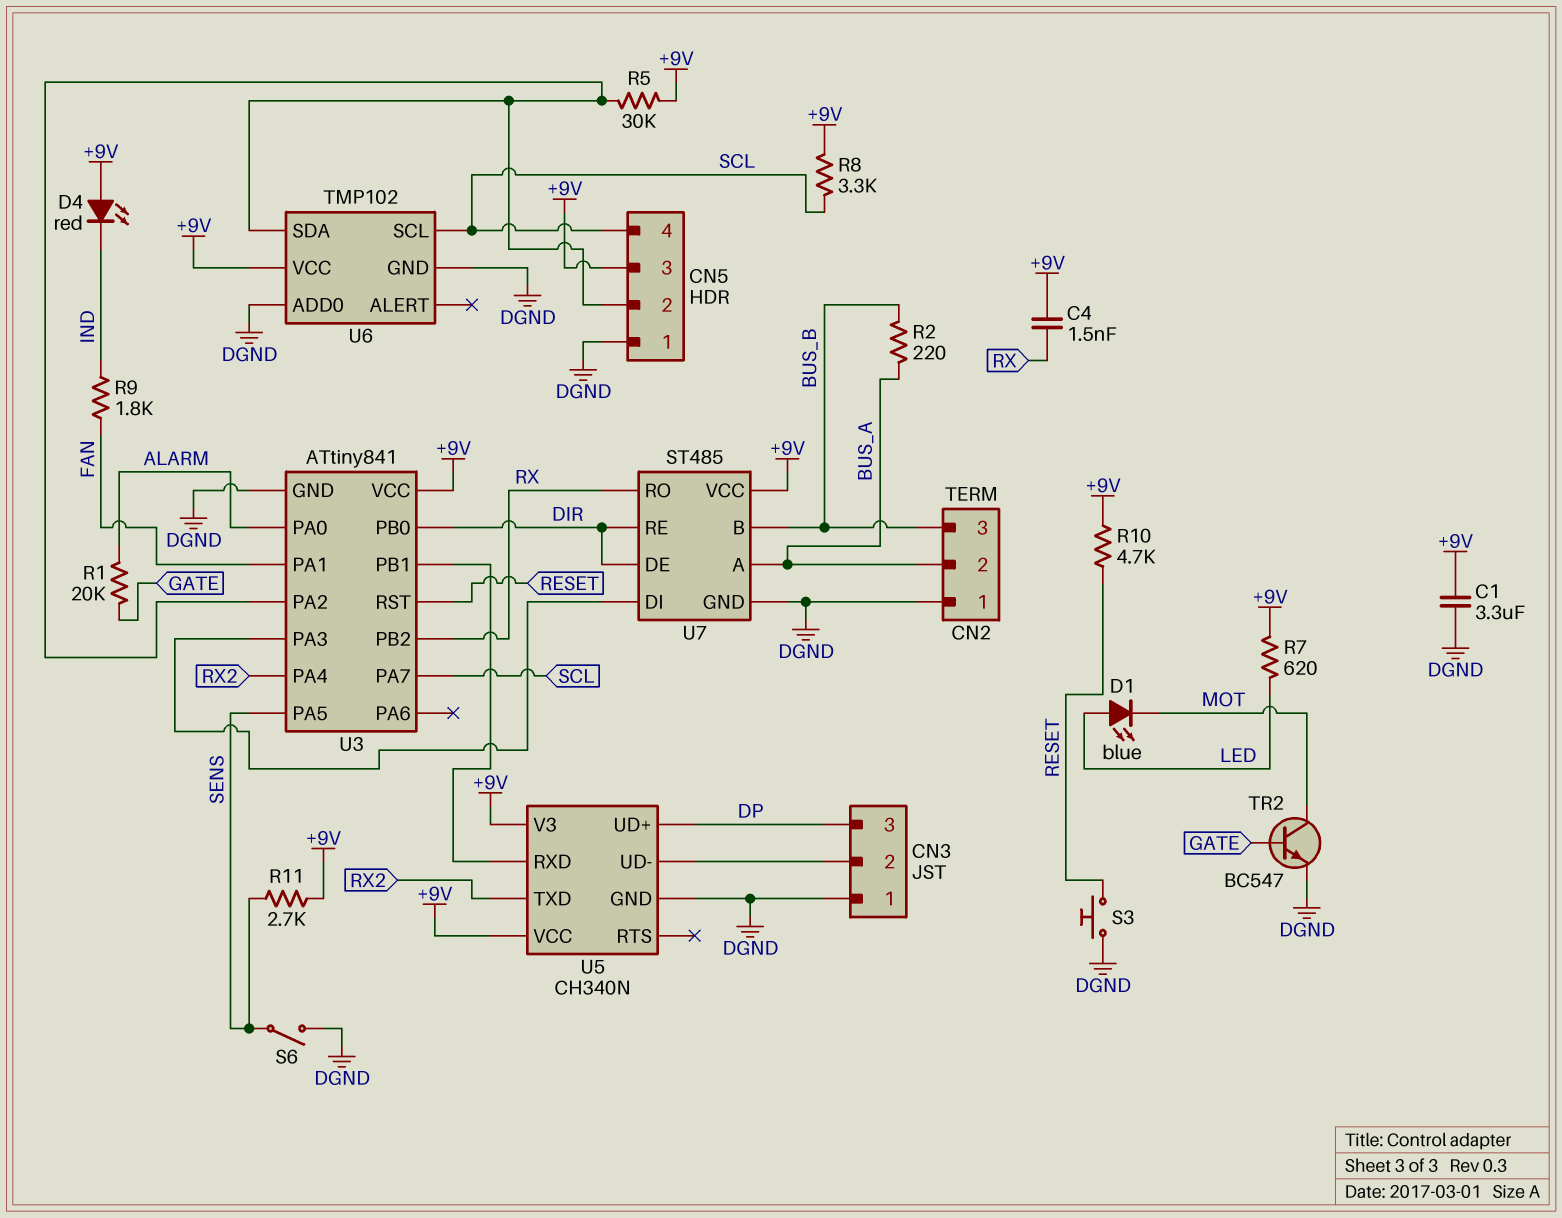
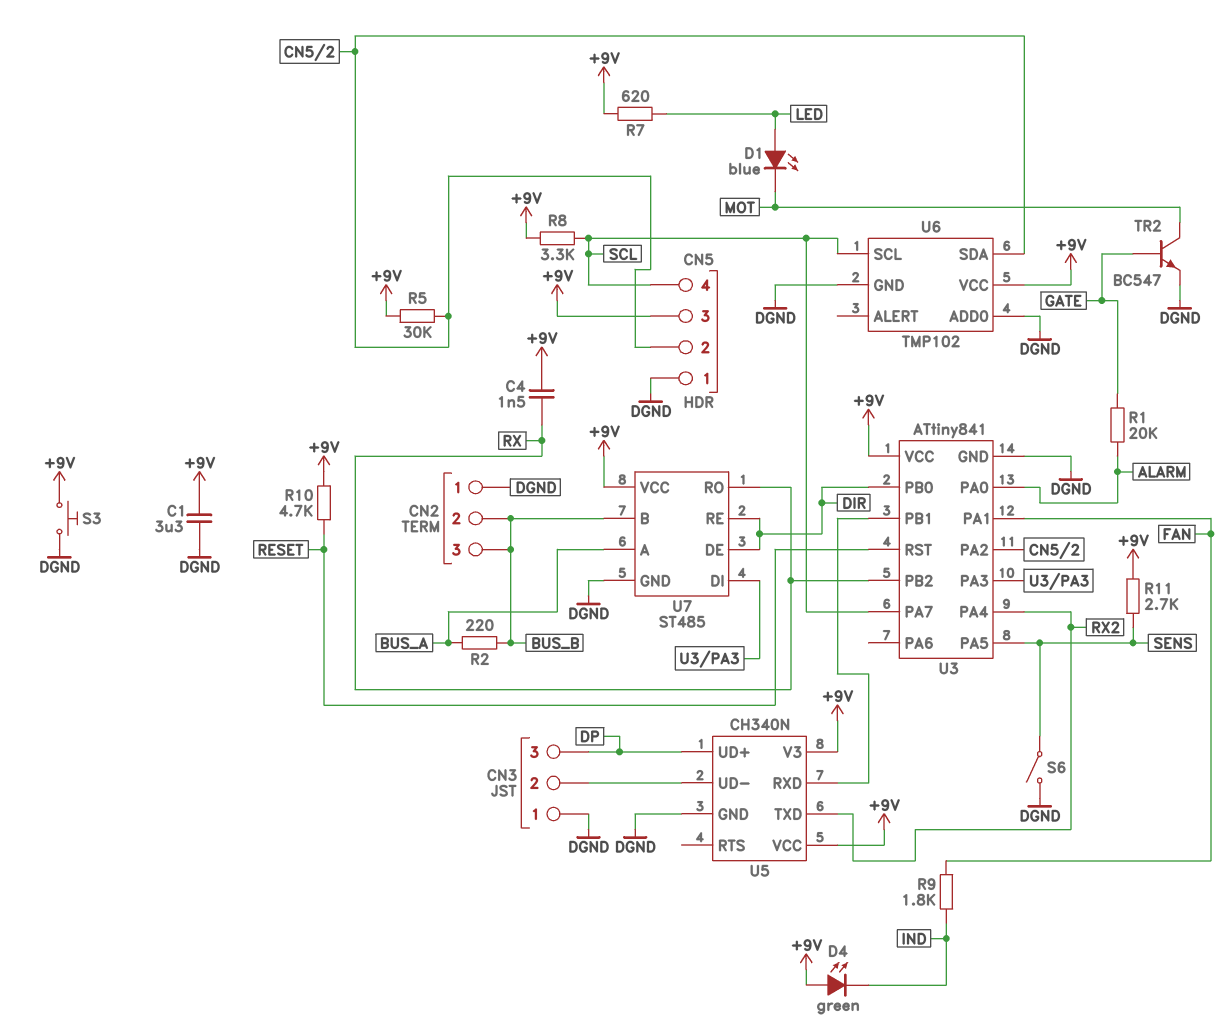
CN2 pin 2: BUS_A -> BUS_B
D4: LED red (A +9V, K IND) -> LED green (A +9V, K IND)
S3: button (DGND, RESET) -> button (+9V, DGND)

